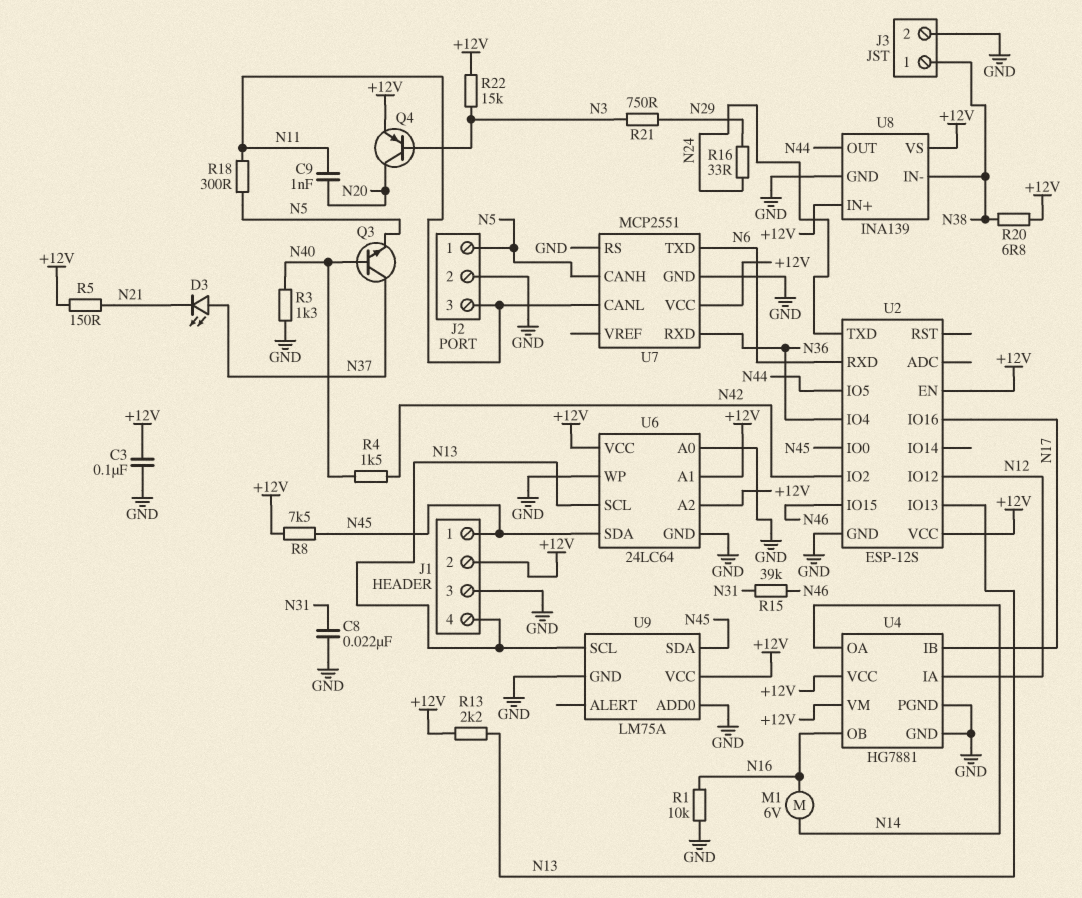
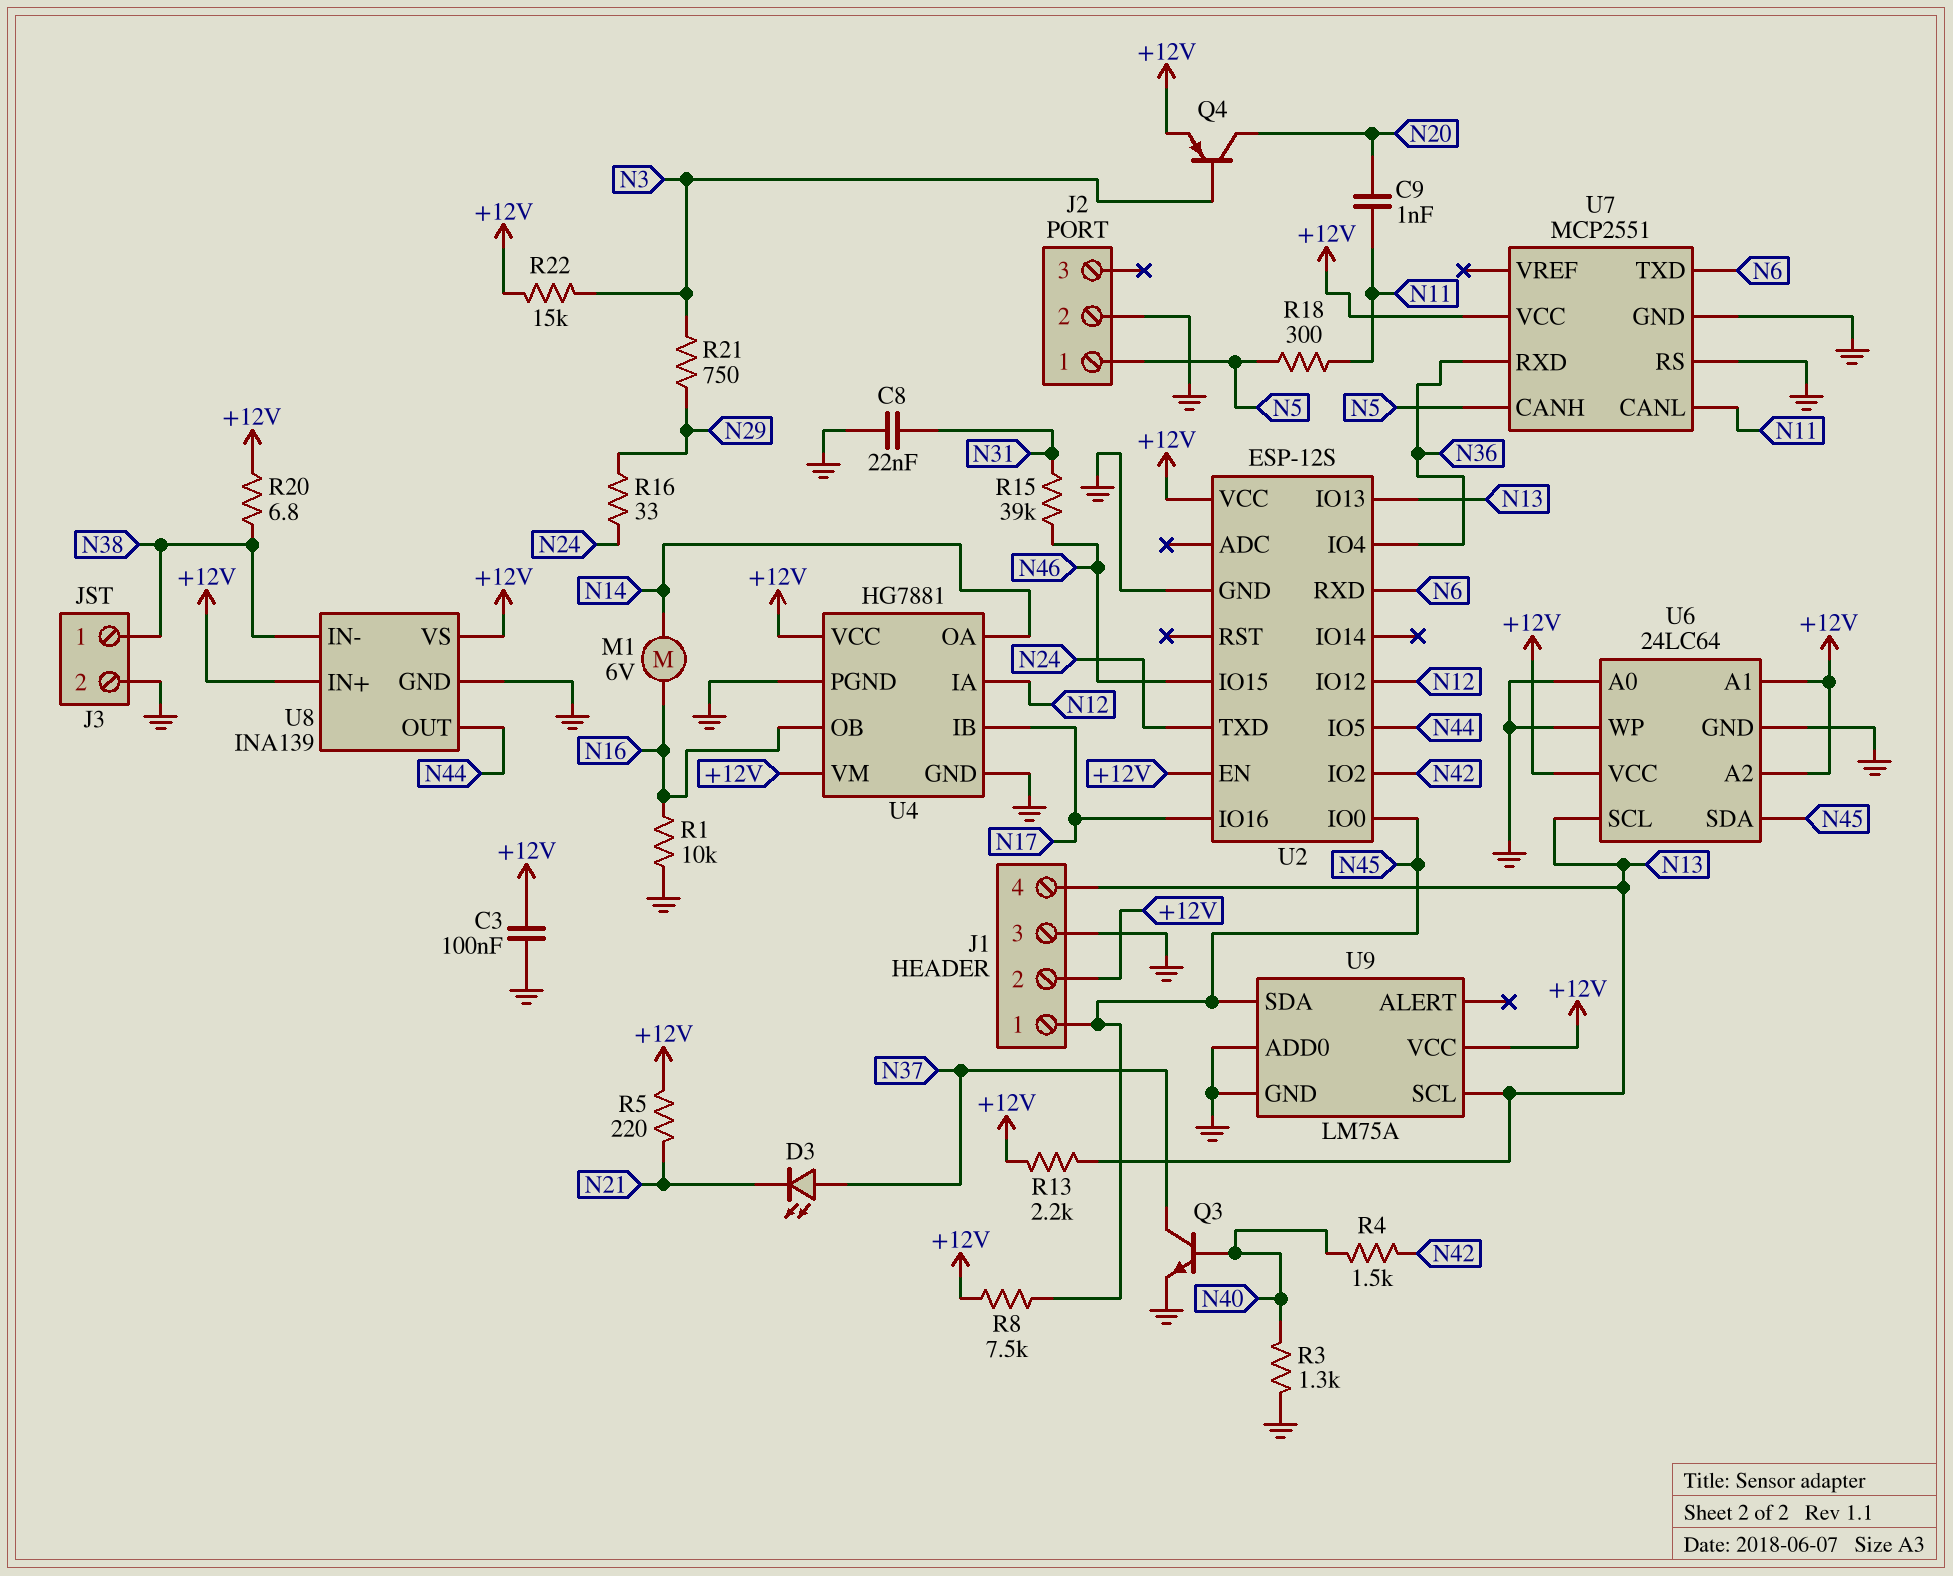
J2 pin 3: N11 -> none
Q3: NPN (B N40, C N37, E N5) -> NPN (B N40, C N37, E GND)
R5: 150 (+12V, N21) -> 220 (+12V, N21)

